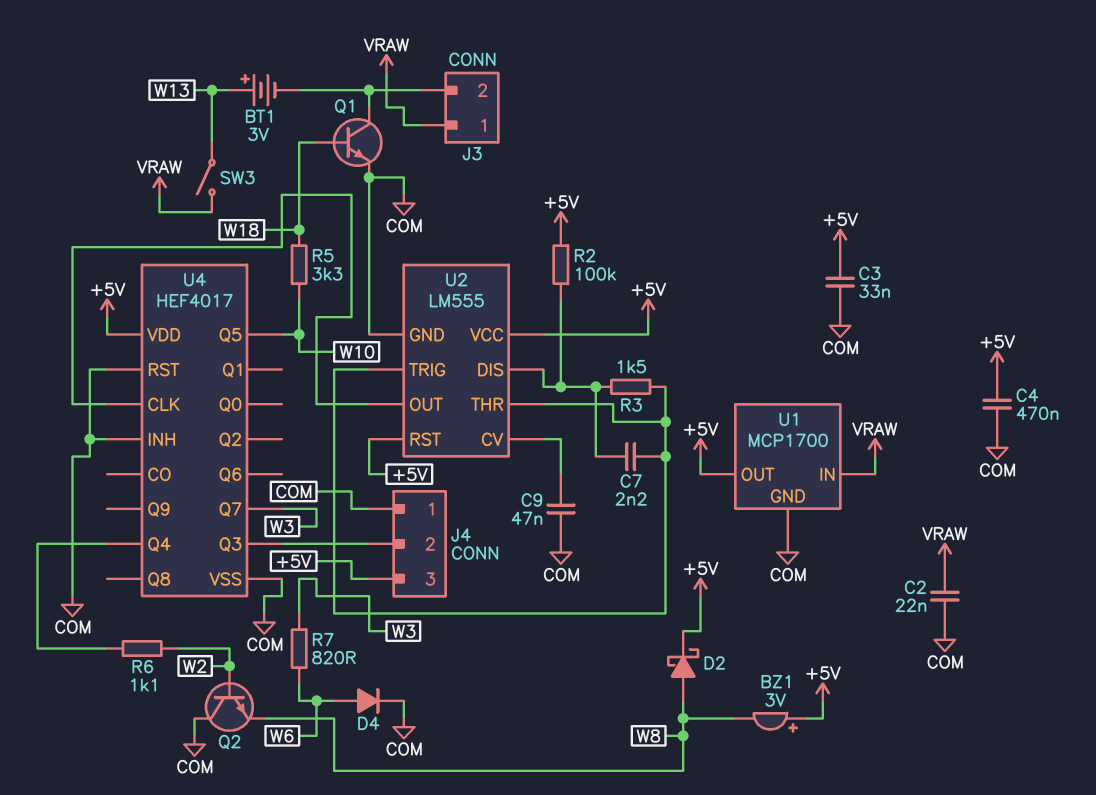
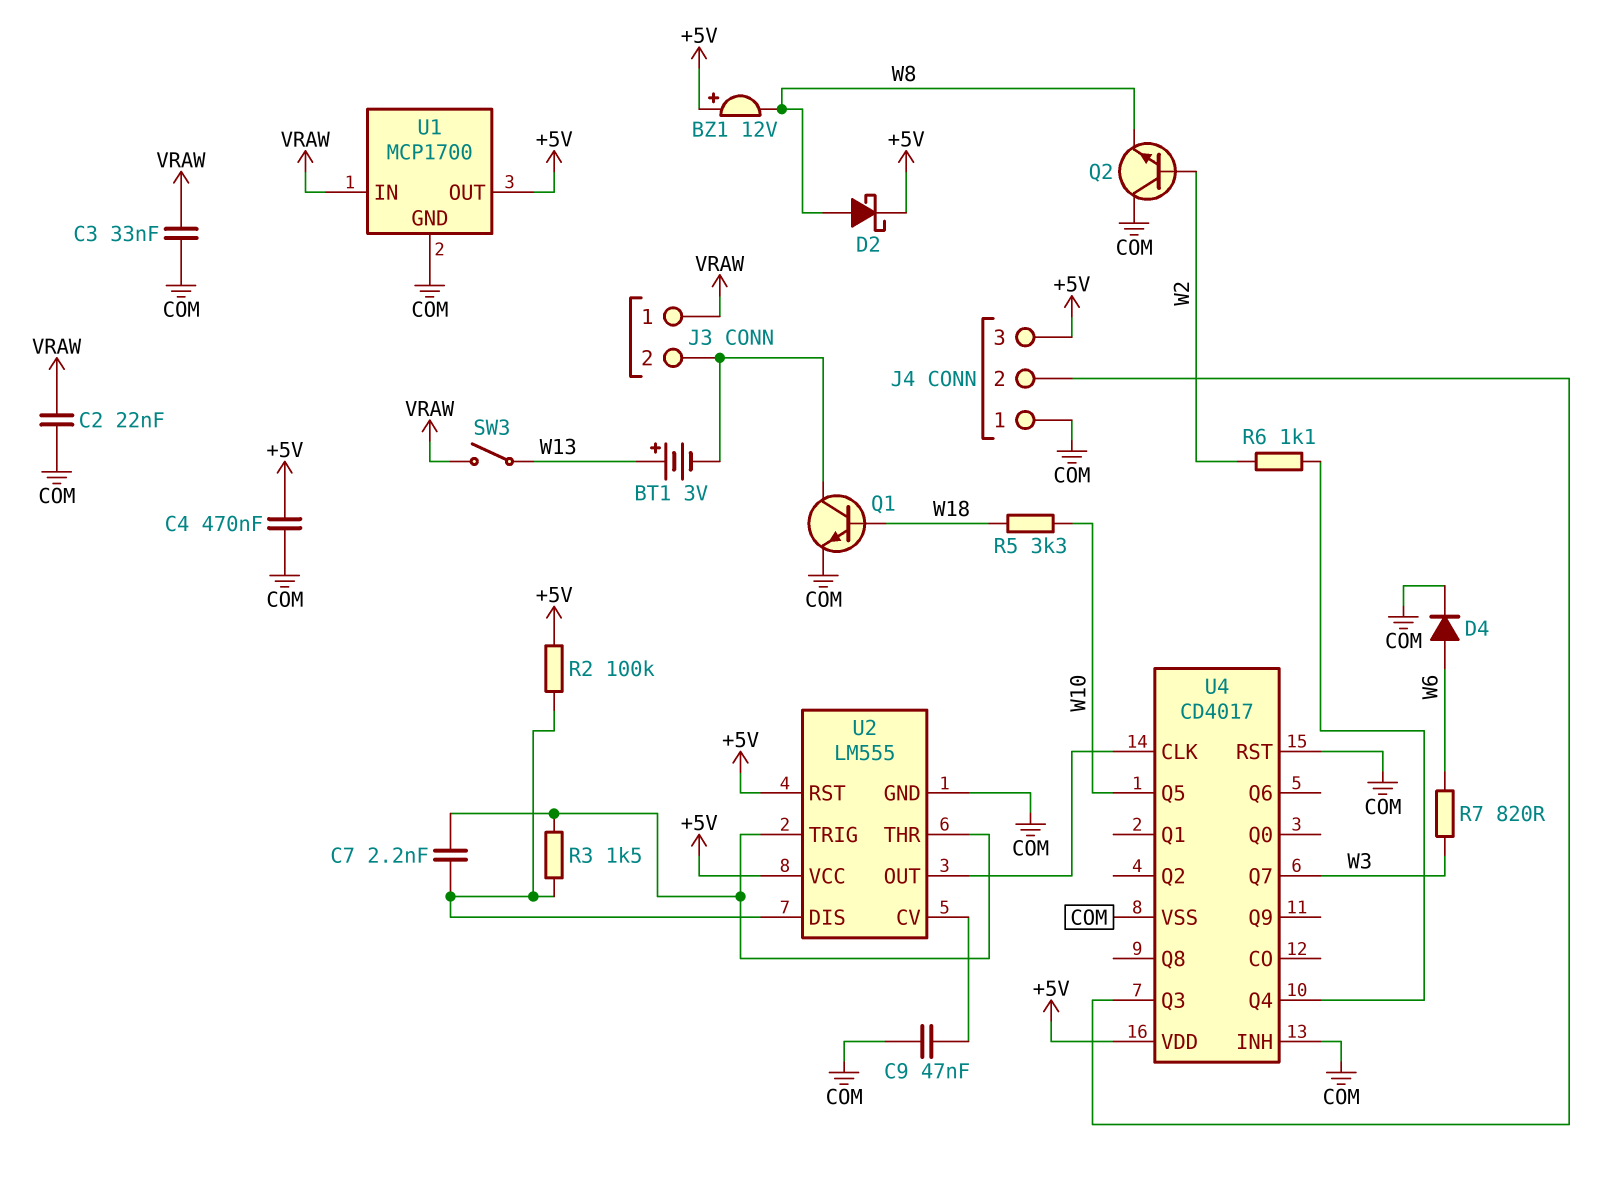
BZ1: buzzer 3V (plus +5V, minus W8) -> buzzer 12V (plus +5V, minus W8)
C3: 33nF (+5V, COM) -> 33nF (COM, VRAW)
U4: HEF4017 -> CD4017

